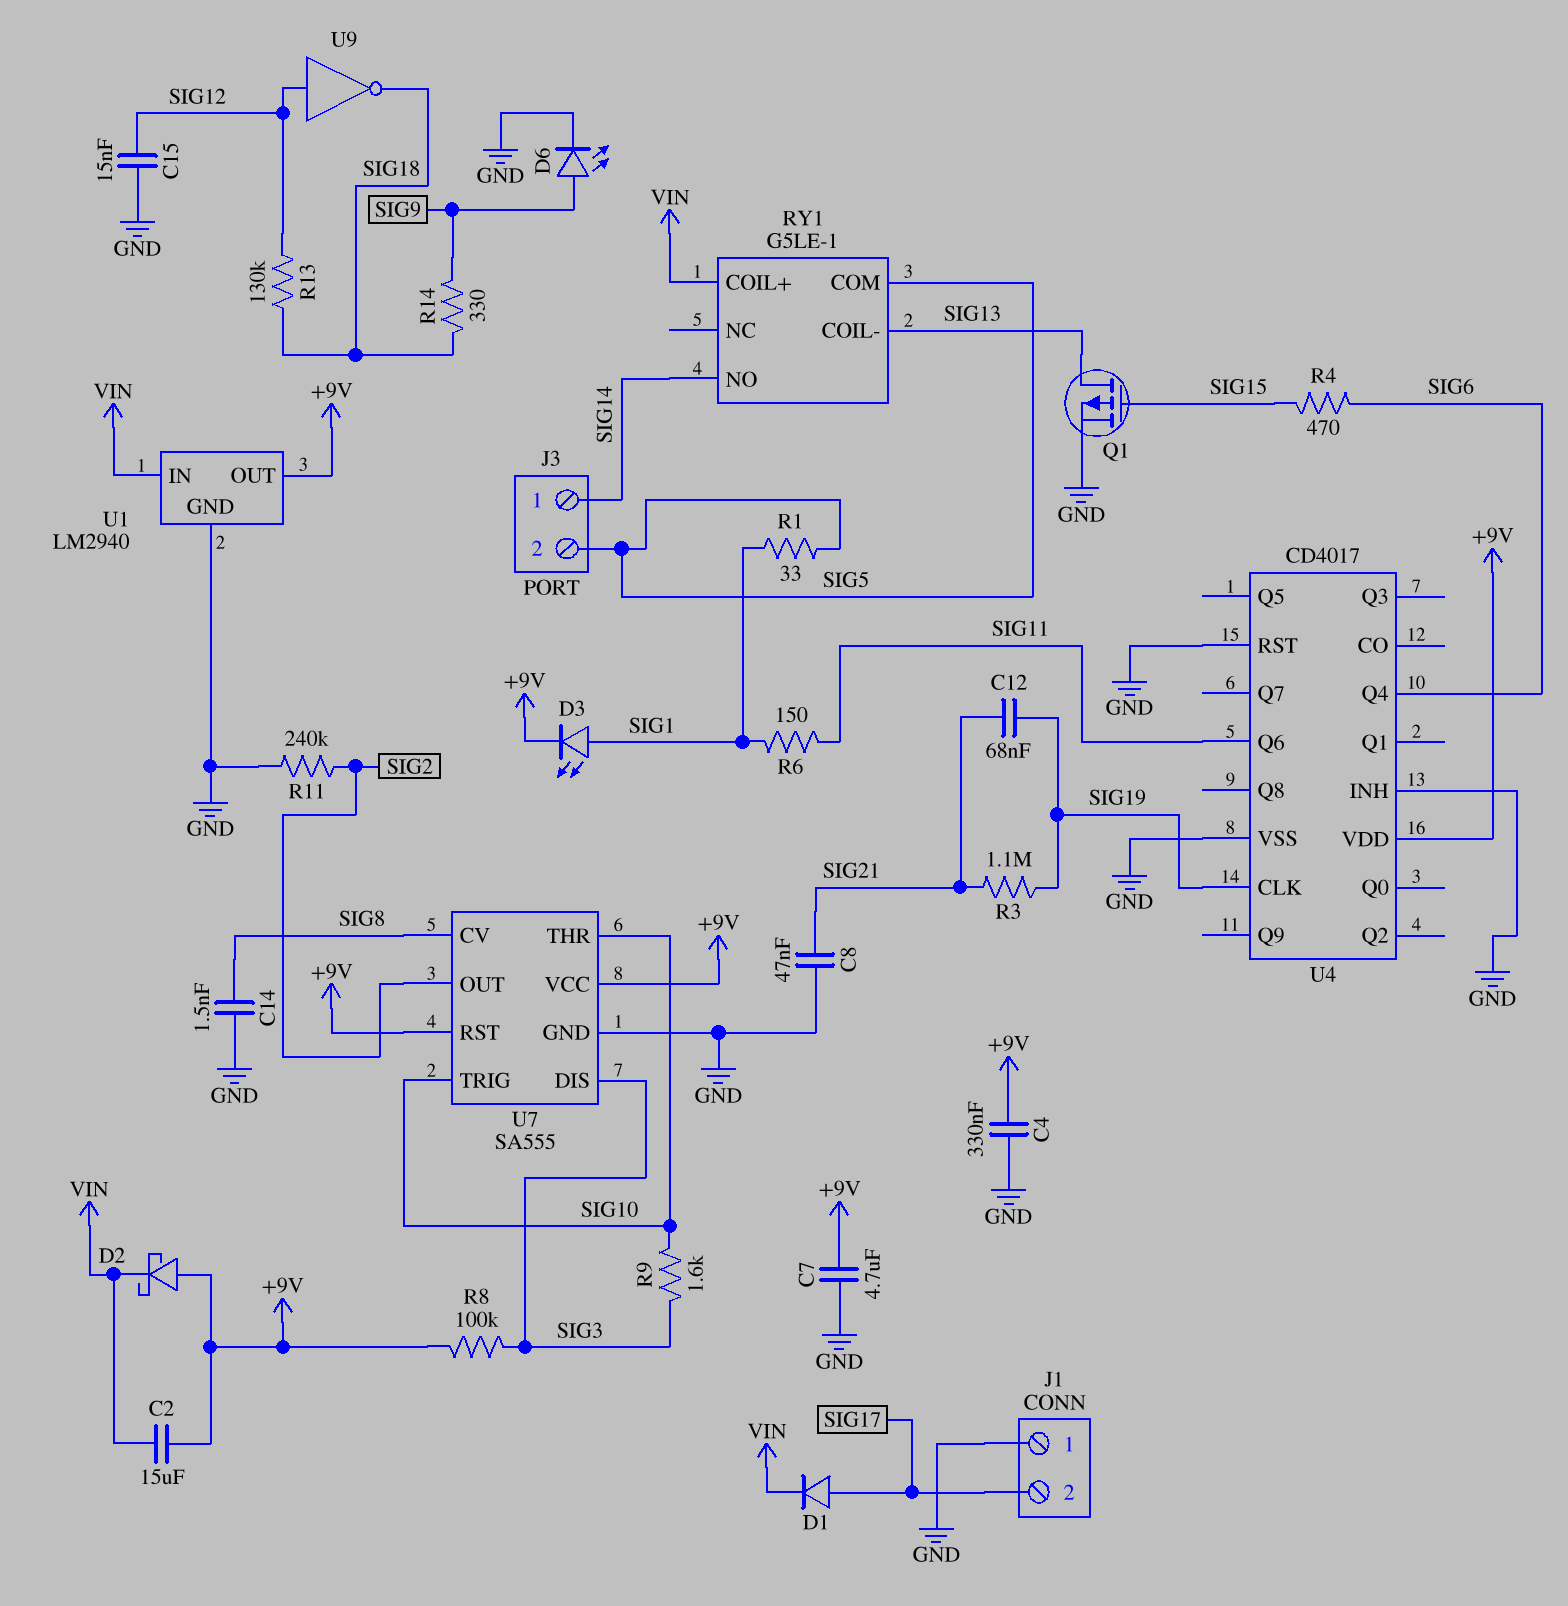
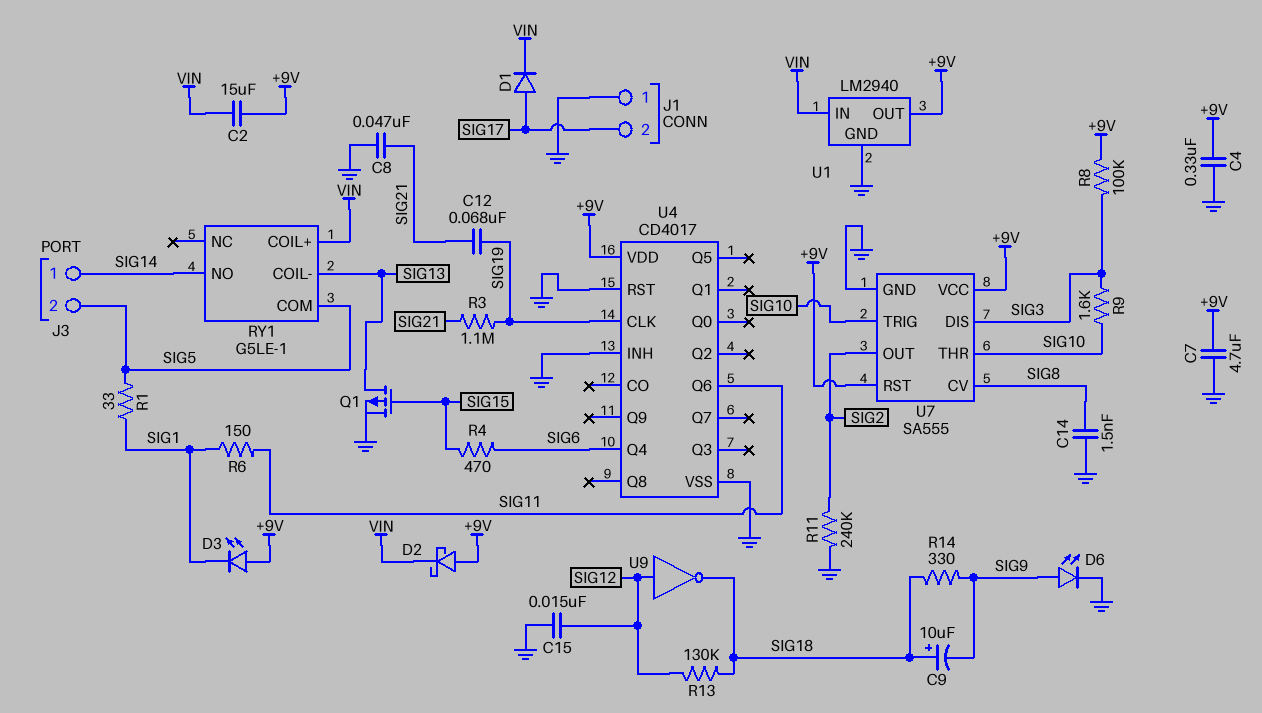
C9: none -> 10uF (plus SIG18, minus SIG9)
D3: LED (A SIG1, K +9V) -> LED (A +9V, K SIG1)

